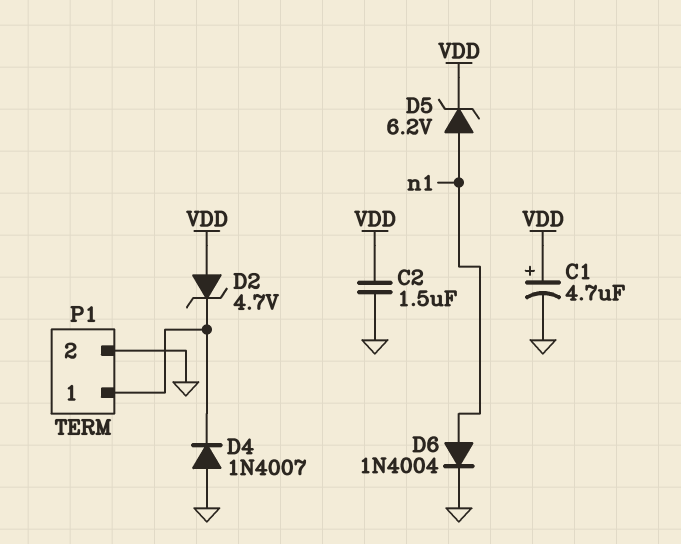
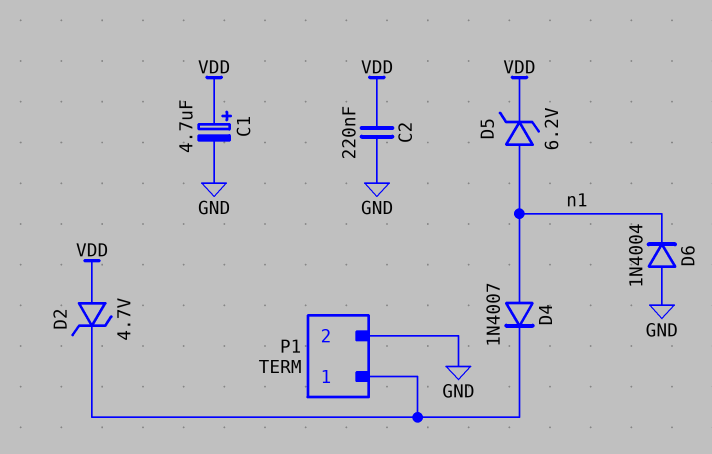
C2: 1.5uF (GND, VDD) -> 220nF (GND, VDD)
D4: diode 1N4007 (A GND, K P1/1) -> diode 1N4007 (A n1, K P1/1)
D6: diode 1N4004 (A n1, K GND) -> diode 1N4004 (A GND, K n1)

